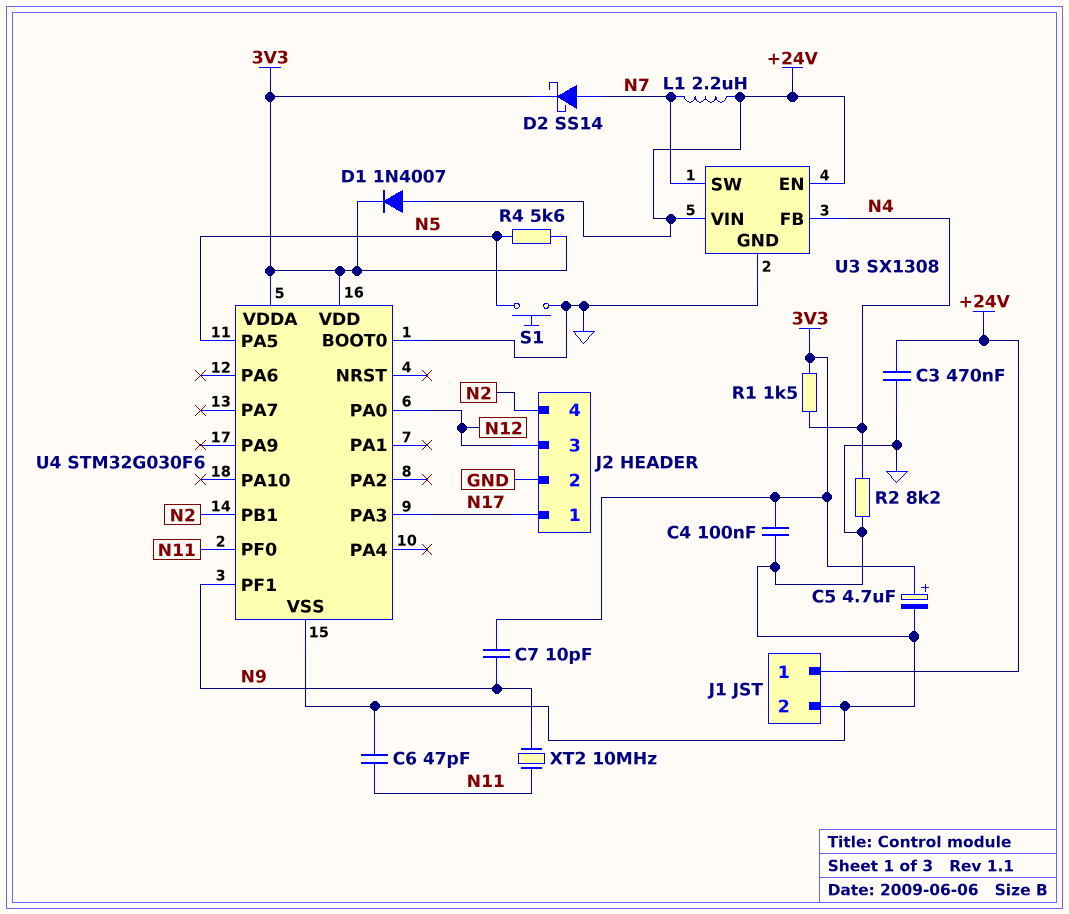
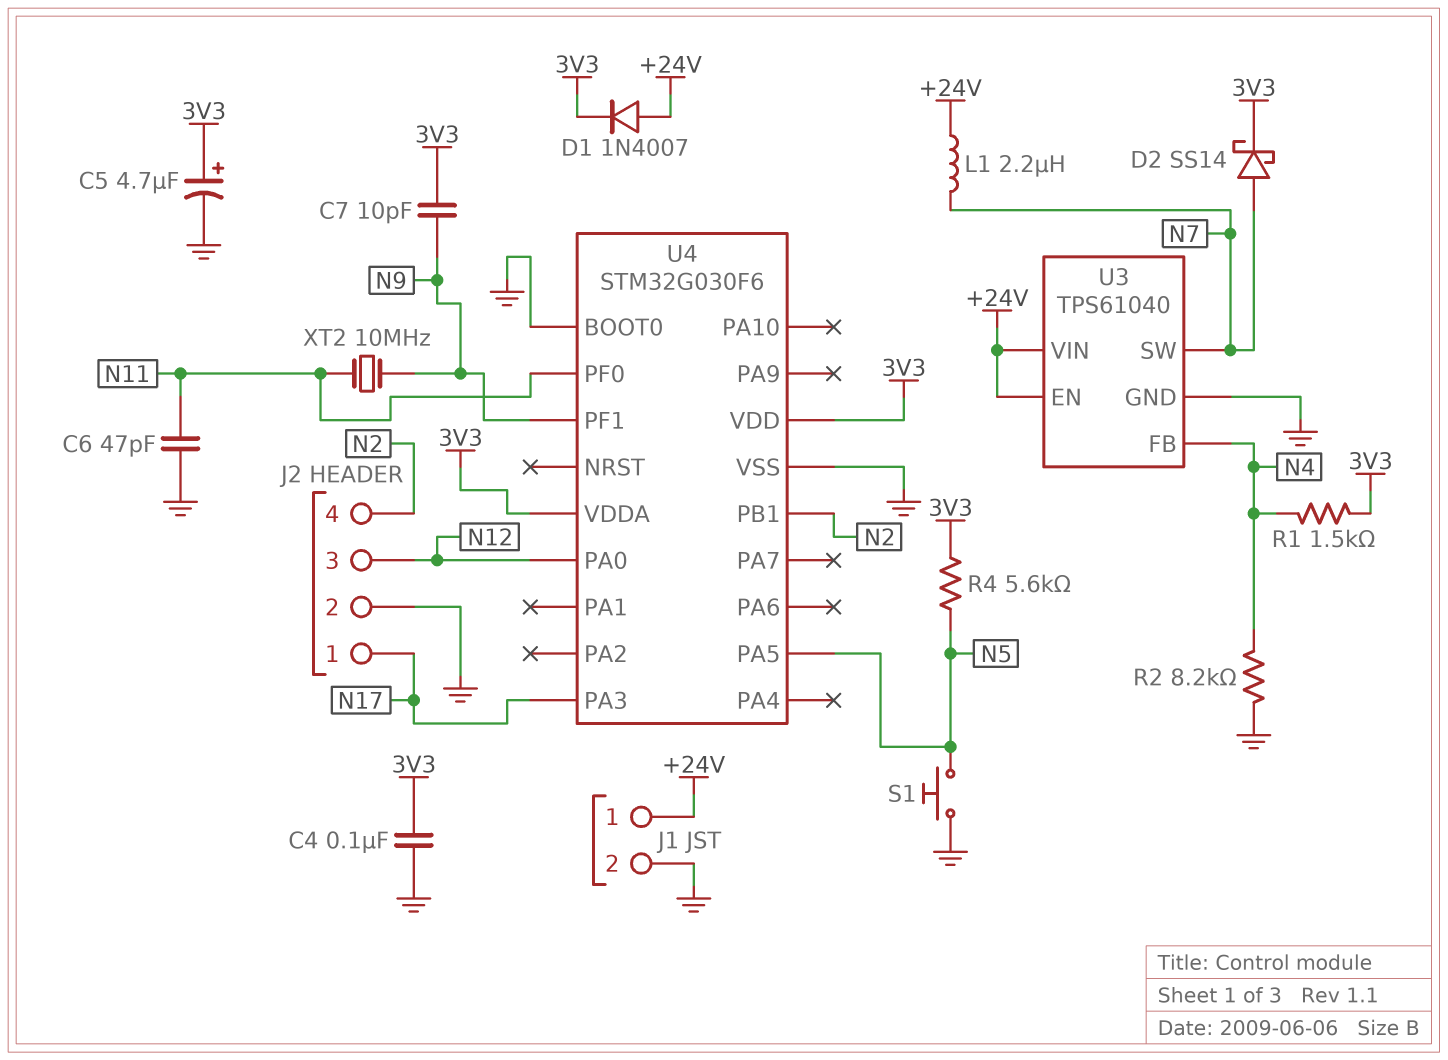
C3: 470nF (+24V, GND) -> none
U3: SX1308 -> TPS61040

